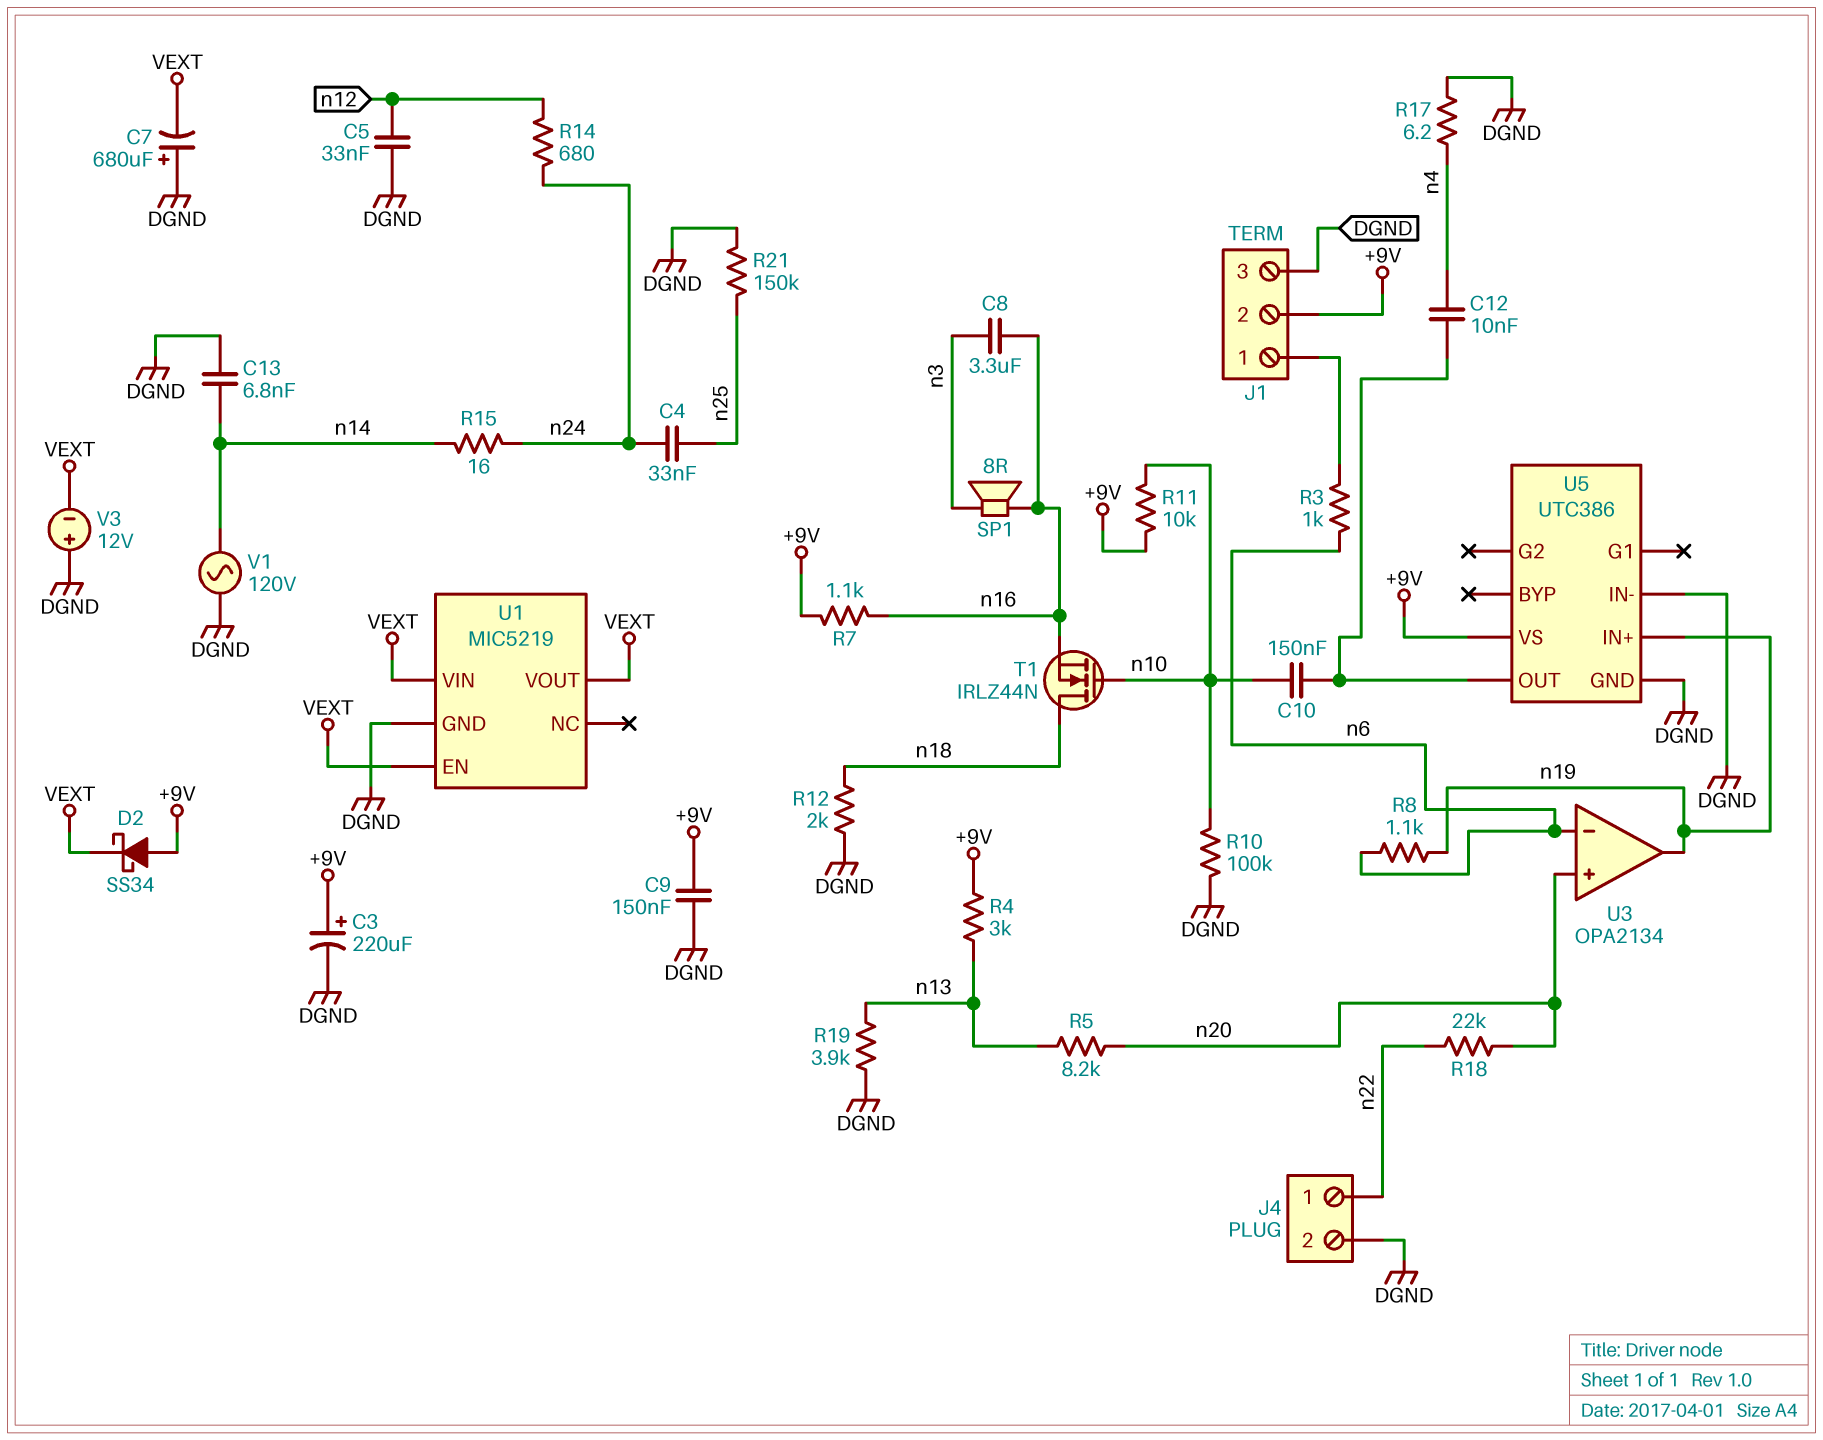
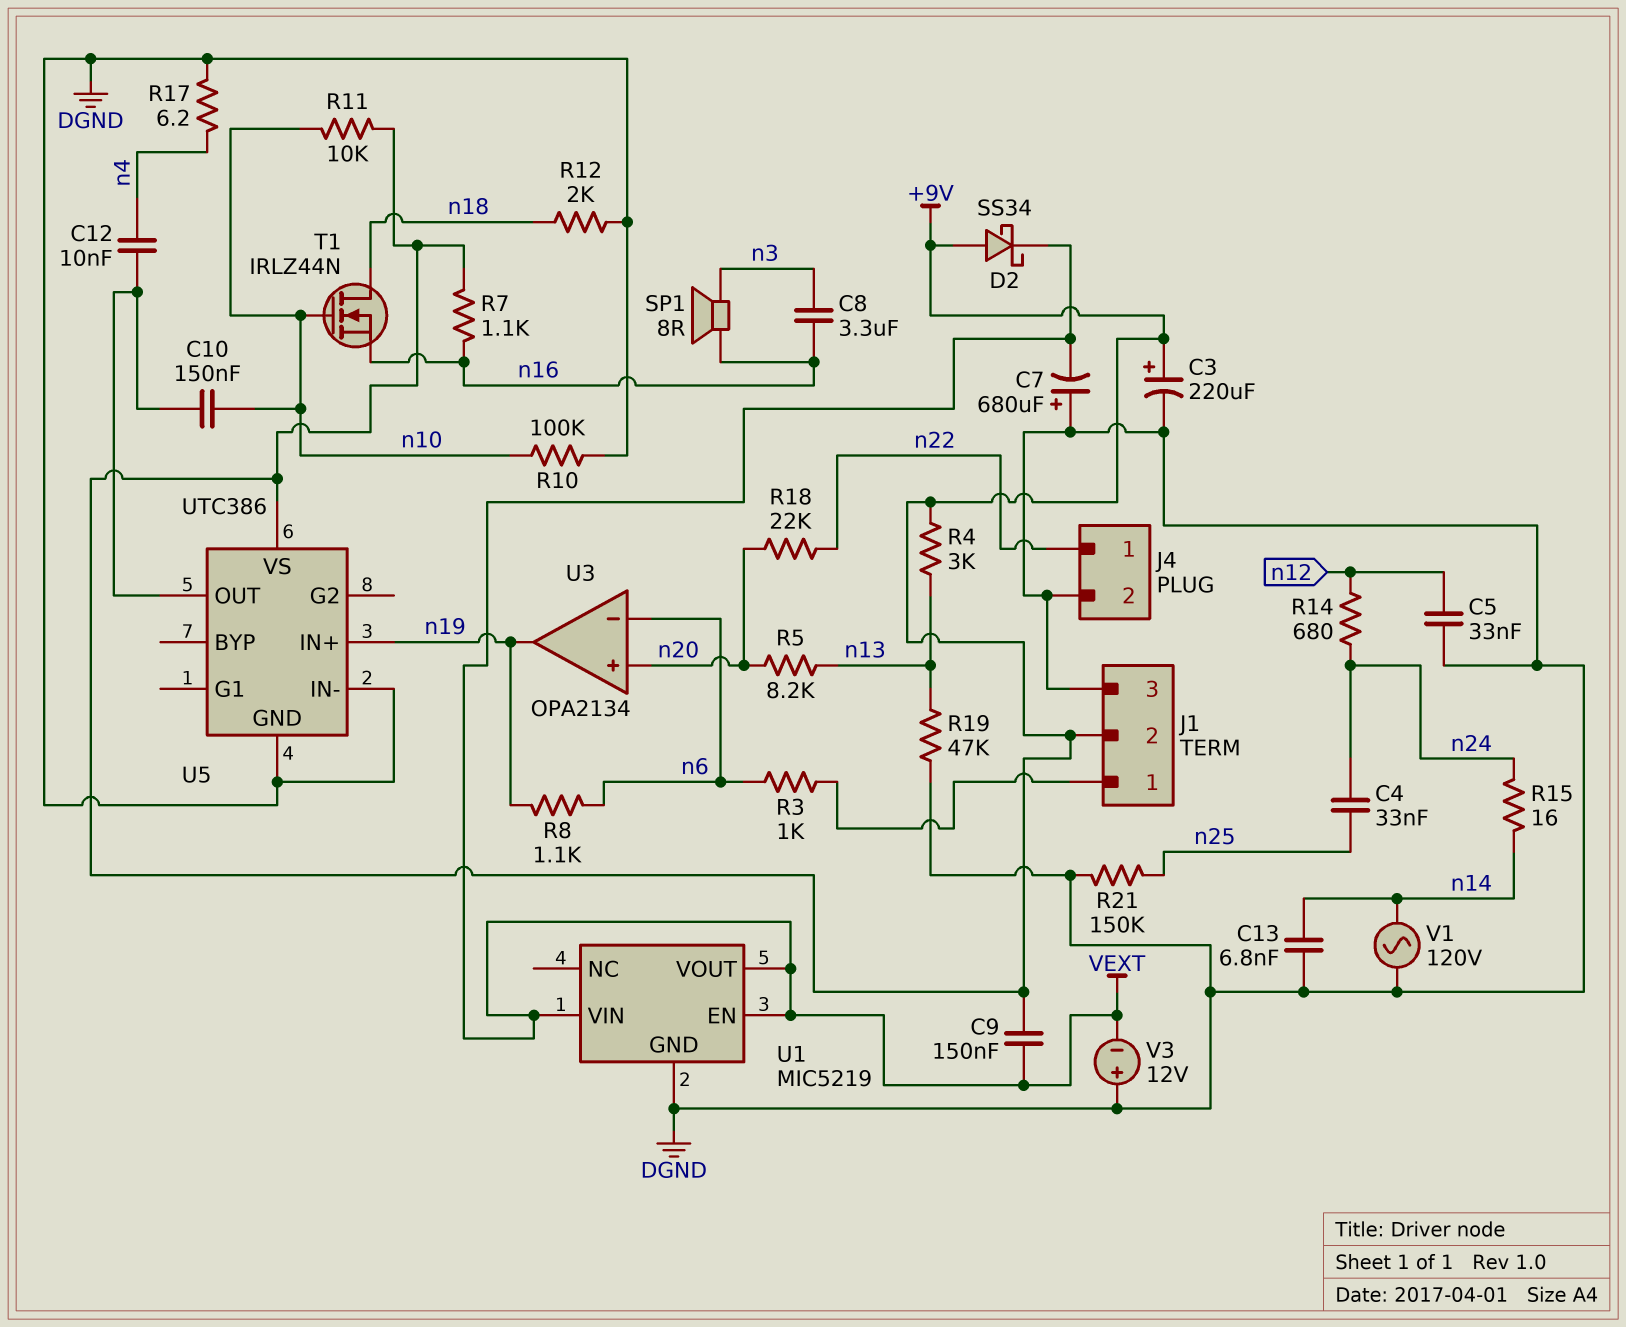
C9: 150nF (+9V, DGND) -> 150nF (+9V, VEXT)
R19: 3.9k (DGND, n13) -> 47k (DGND, n13)

